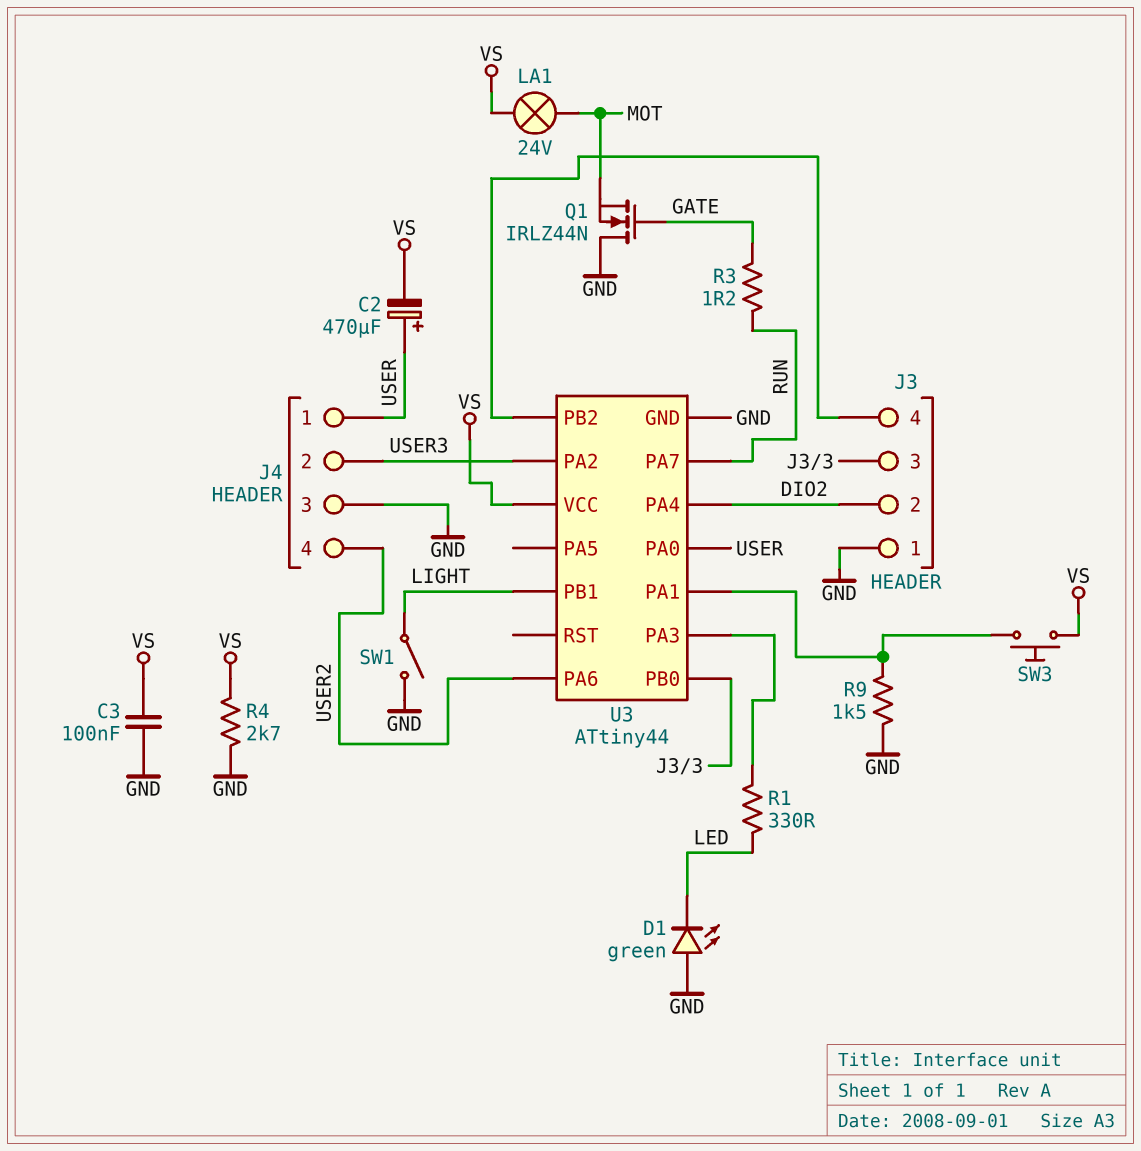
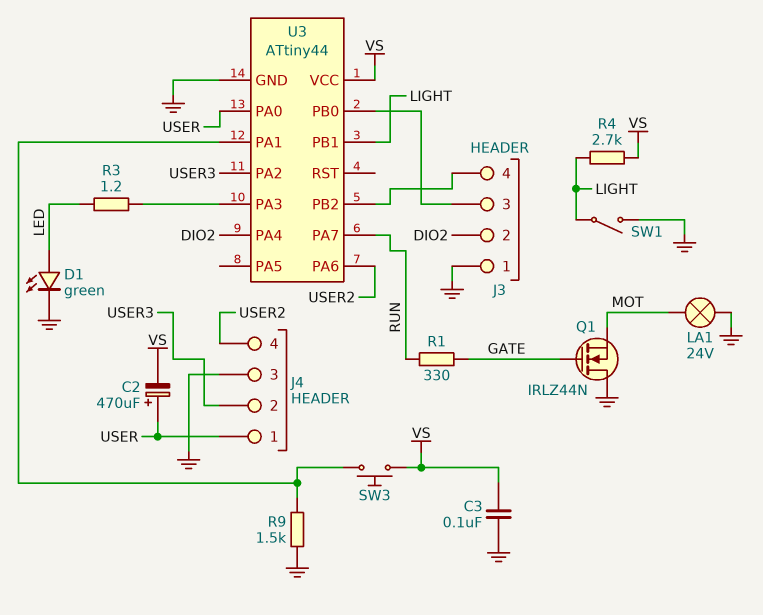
D1: LED green (A GND, K LED) -> LED green (A LED, K GND)
LA1: lamp 24V (MOT, VS) -> lamp 24V (GND, MOT)
R1: 330 (LED, U3/PA3) -> 330 (GATE, RUN)
R3: 1.2 (GATE, RUN) -> 1.2 (LED, U3/PA3)
R4: 2.7k (GND, VS) -> 2.7k (LIGHT, VS)

